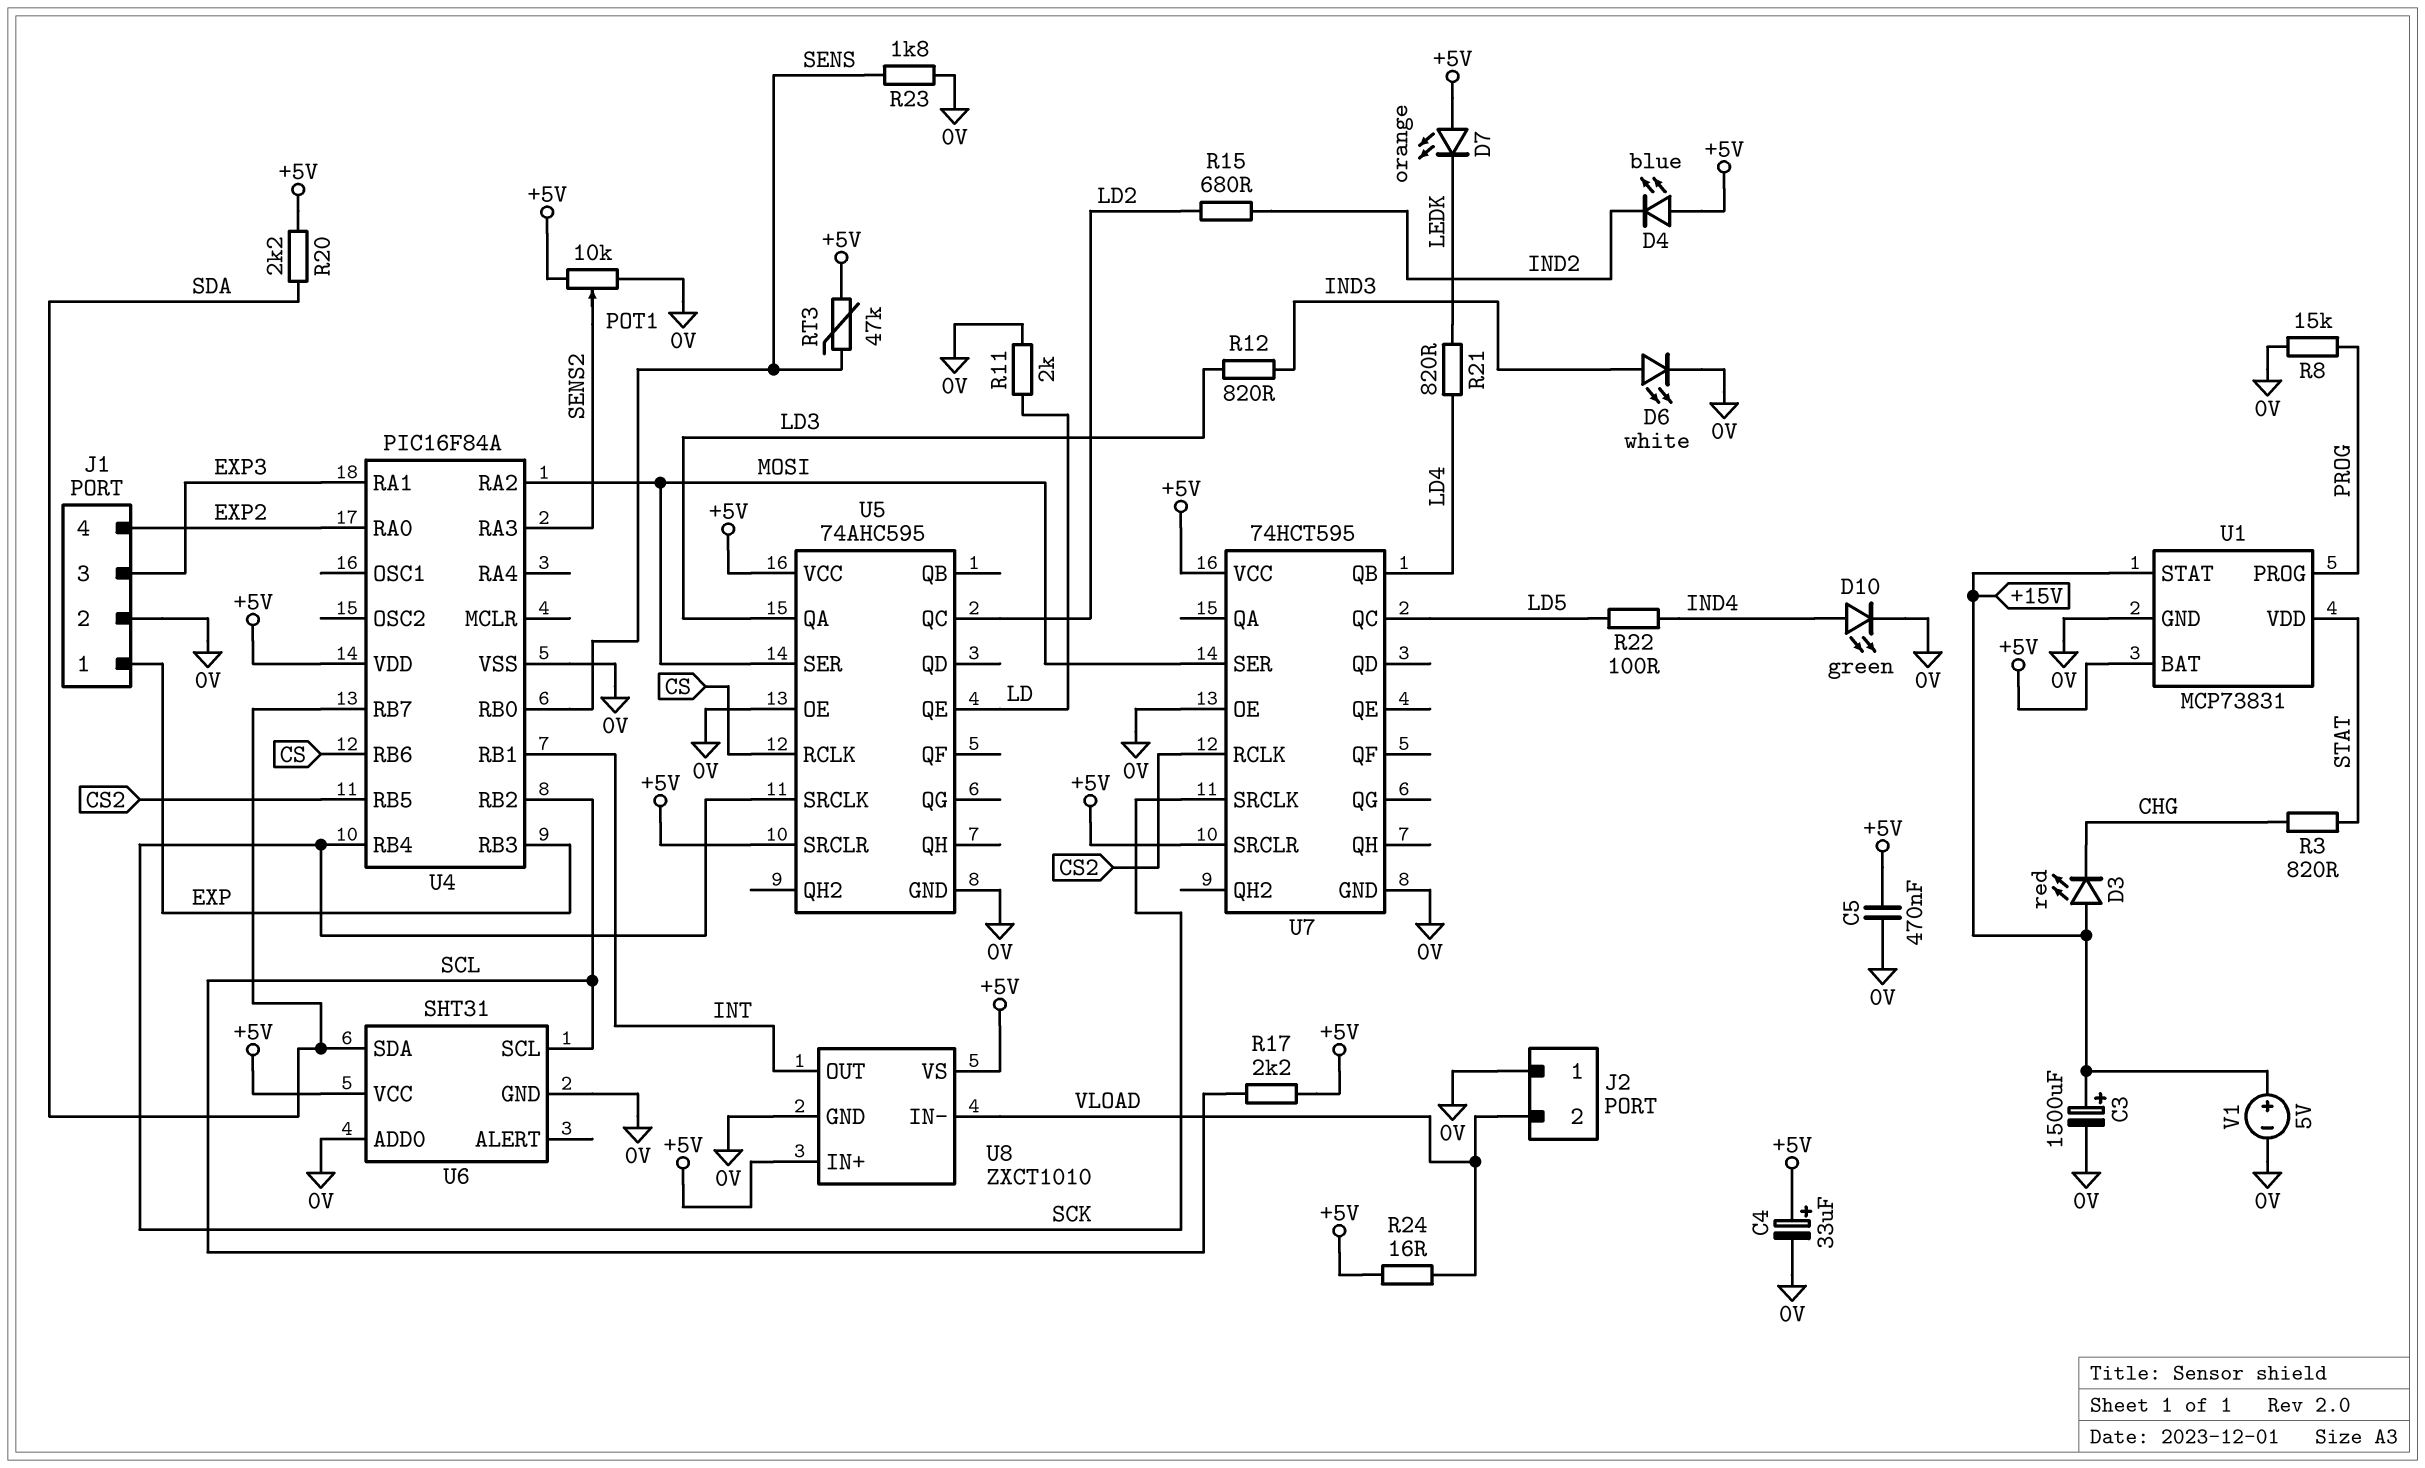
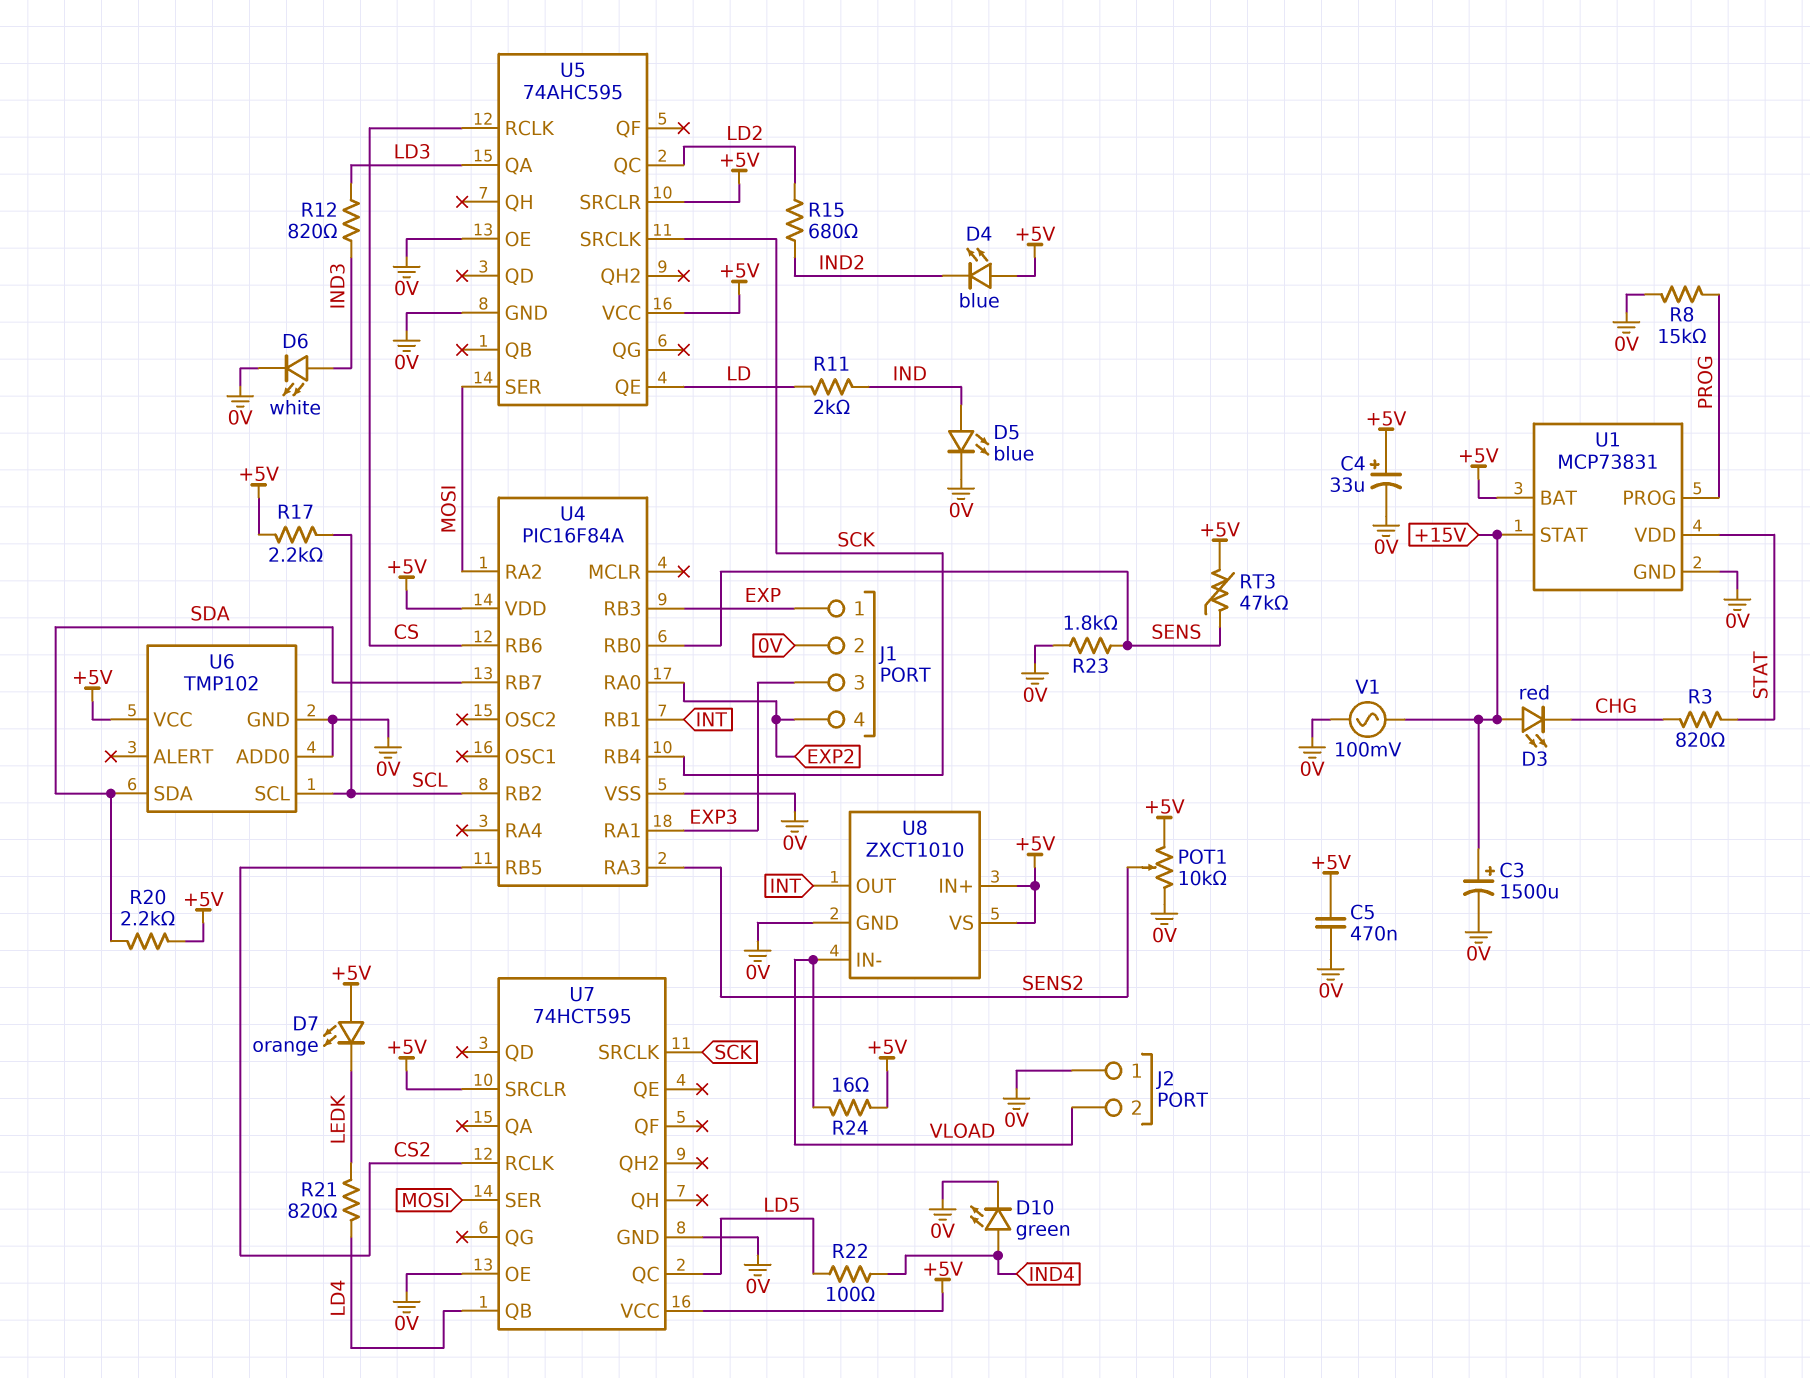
D5: none -> LED blue (A IND, K 0V)
R11: 2k (0V, LD) -> 2k (IND, LD)
U6: SHT31 -> TMP102
V1: 5V (plus +15V, minus 0V) -> AC 100mV (+15V, 0V)

